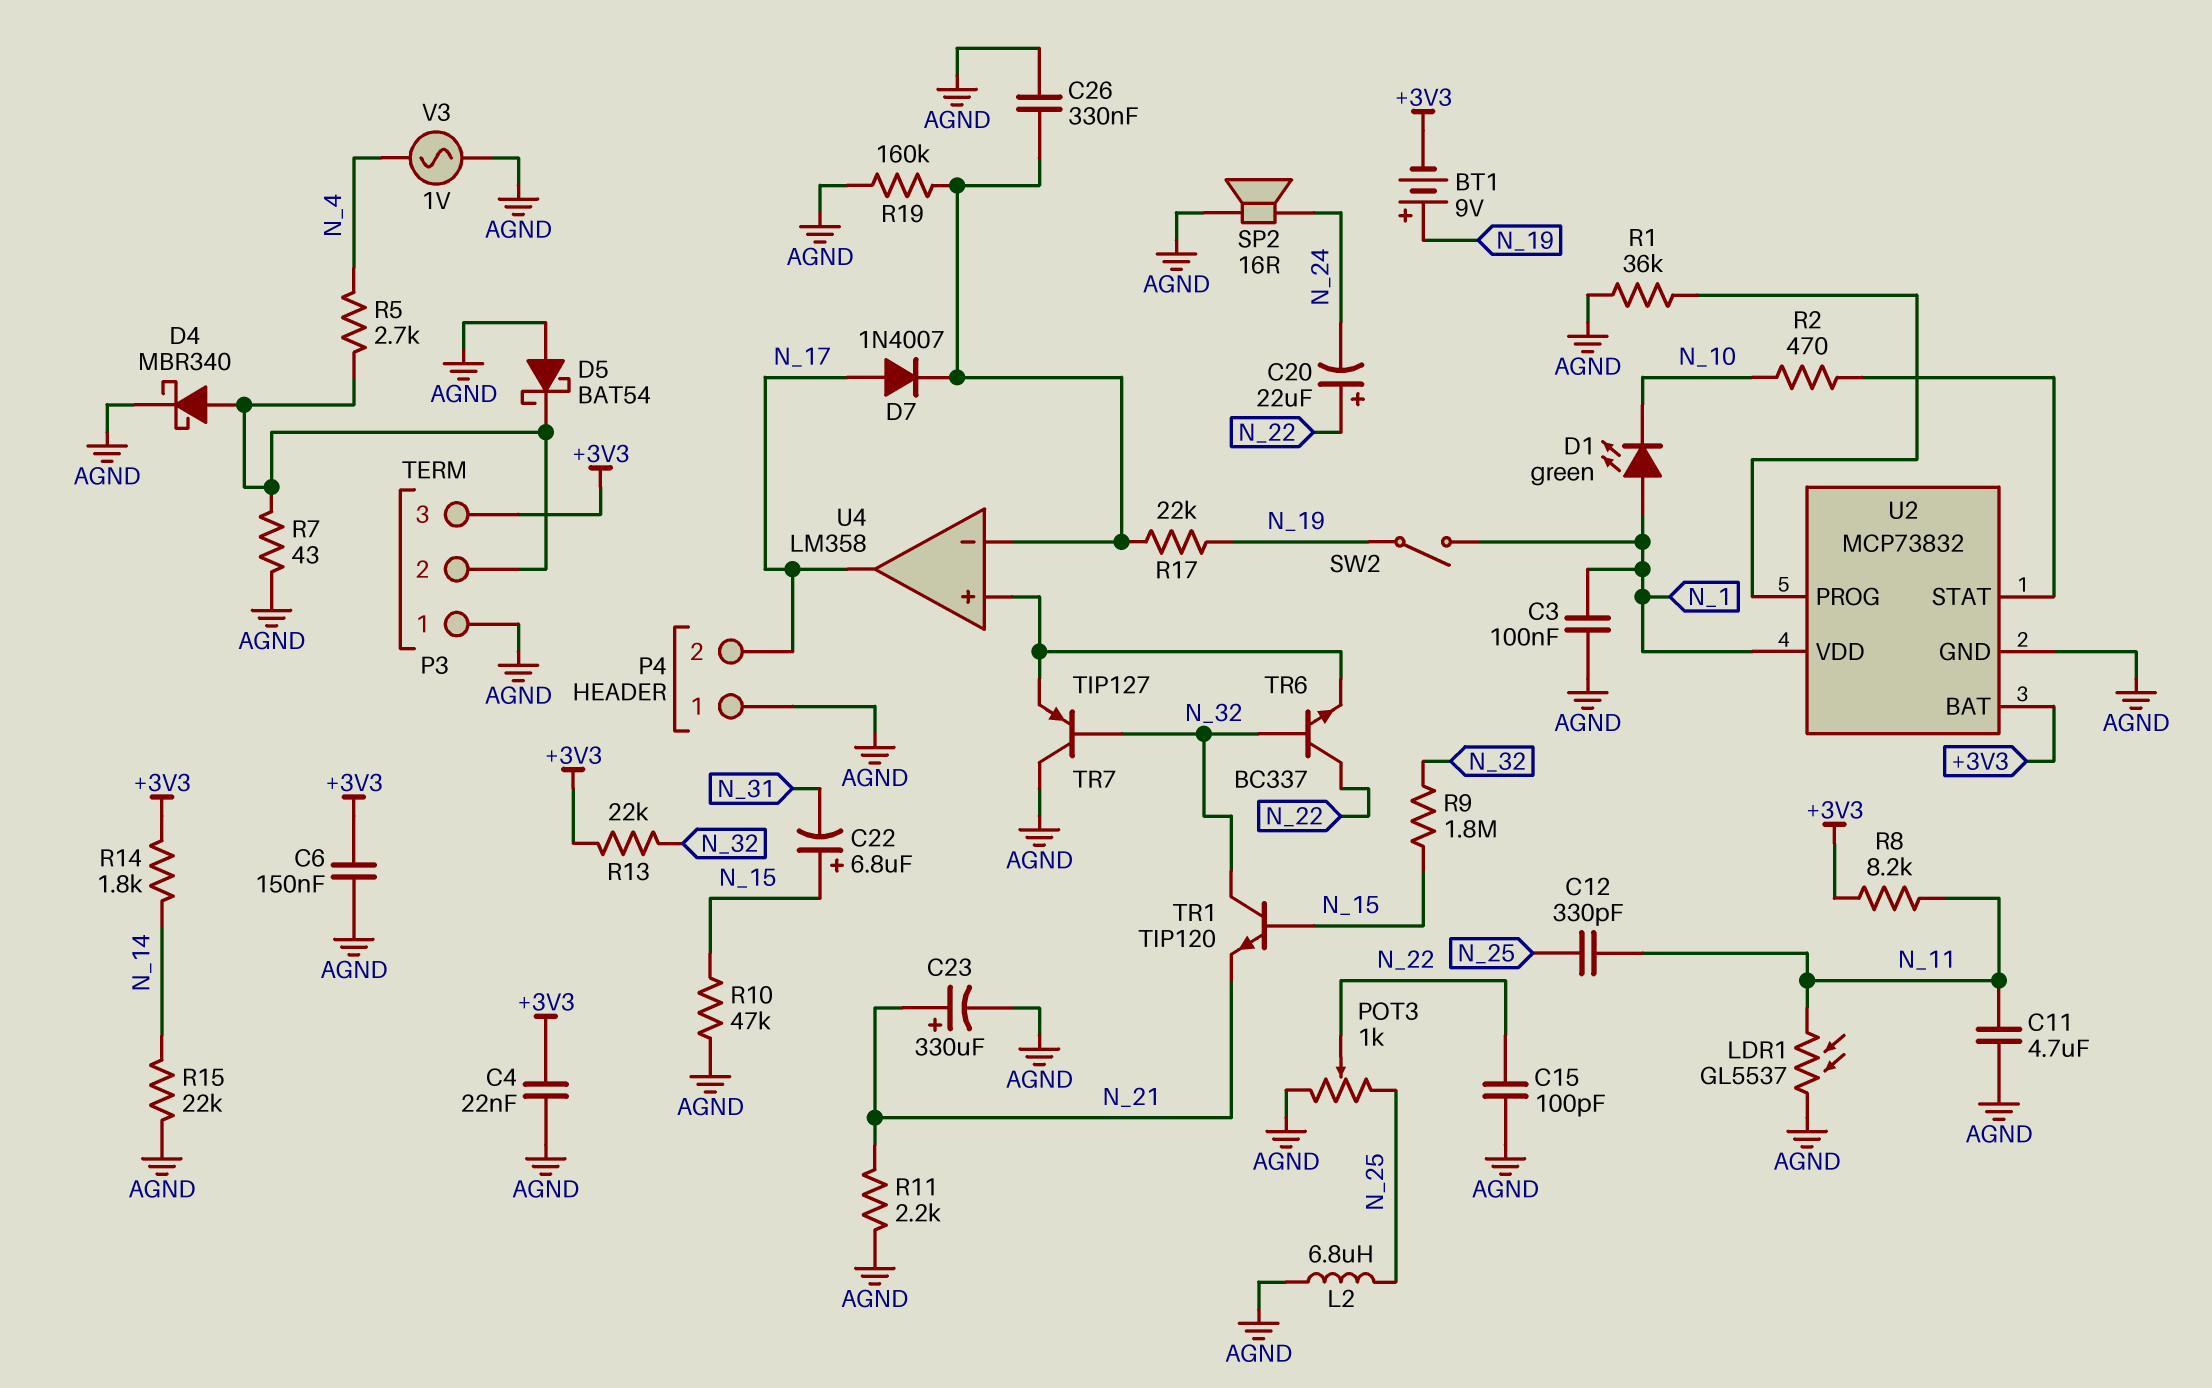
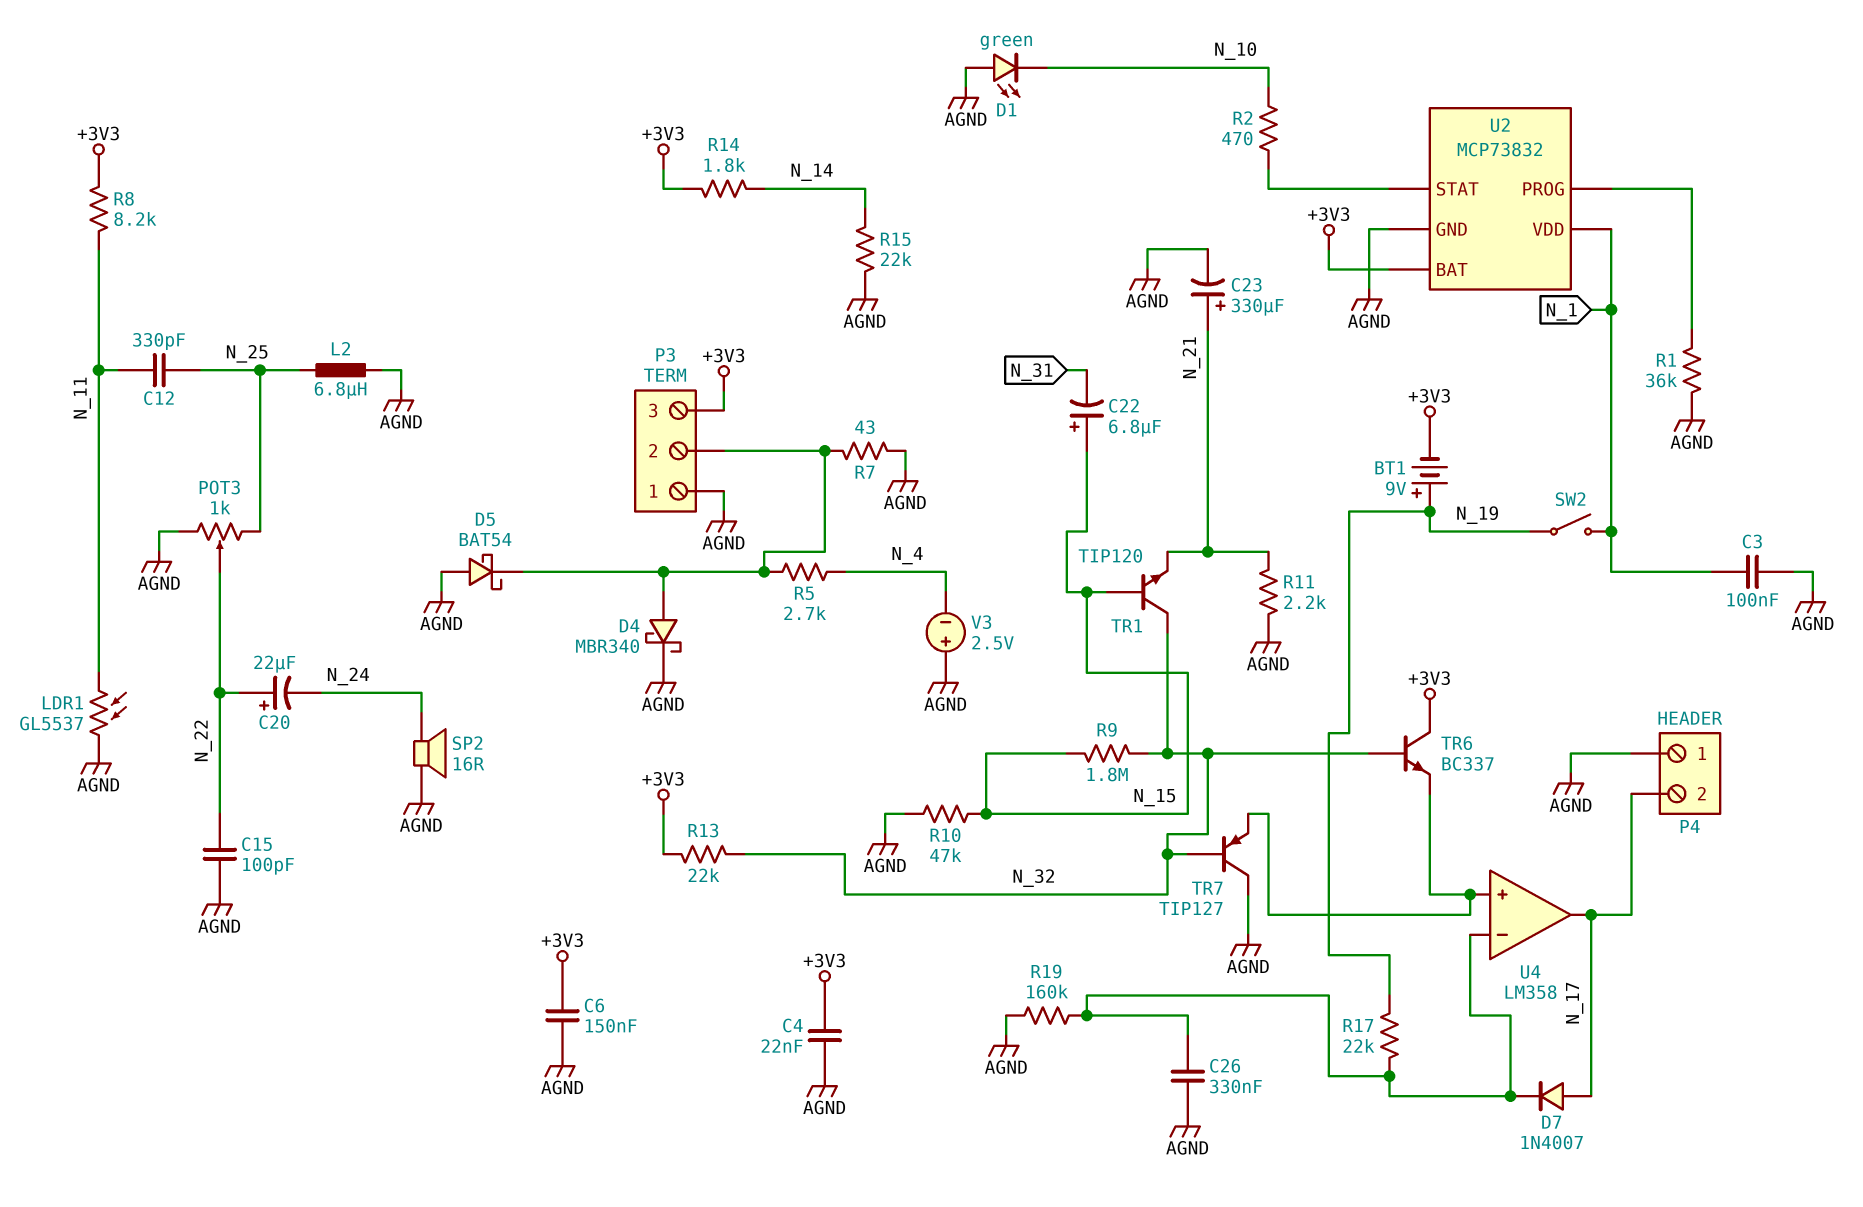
C11: 4.7uF (AGND, N_11) -> none
D1: LED green (A N_1, K N_10) -> LED green (A AGND, K N_10)
TR6: NPN BC337 (B N_32, C N_22, E U4/in+) -> NPN BC337 (B N_32, C +3V3, E U4/in+)
V3: AC 1V (AGND, N_4) -> 2.5V (plus AGND, minus N_4)

